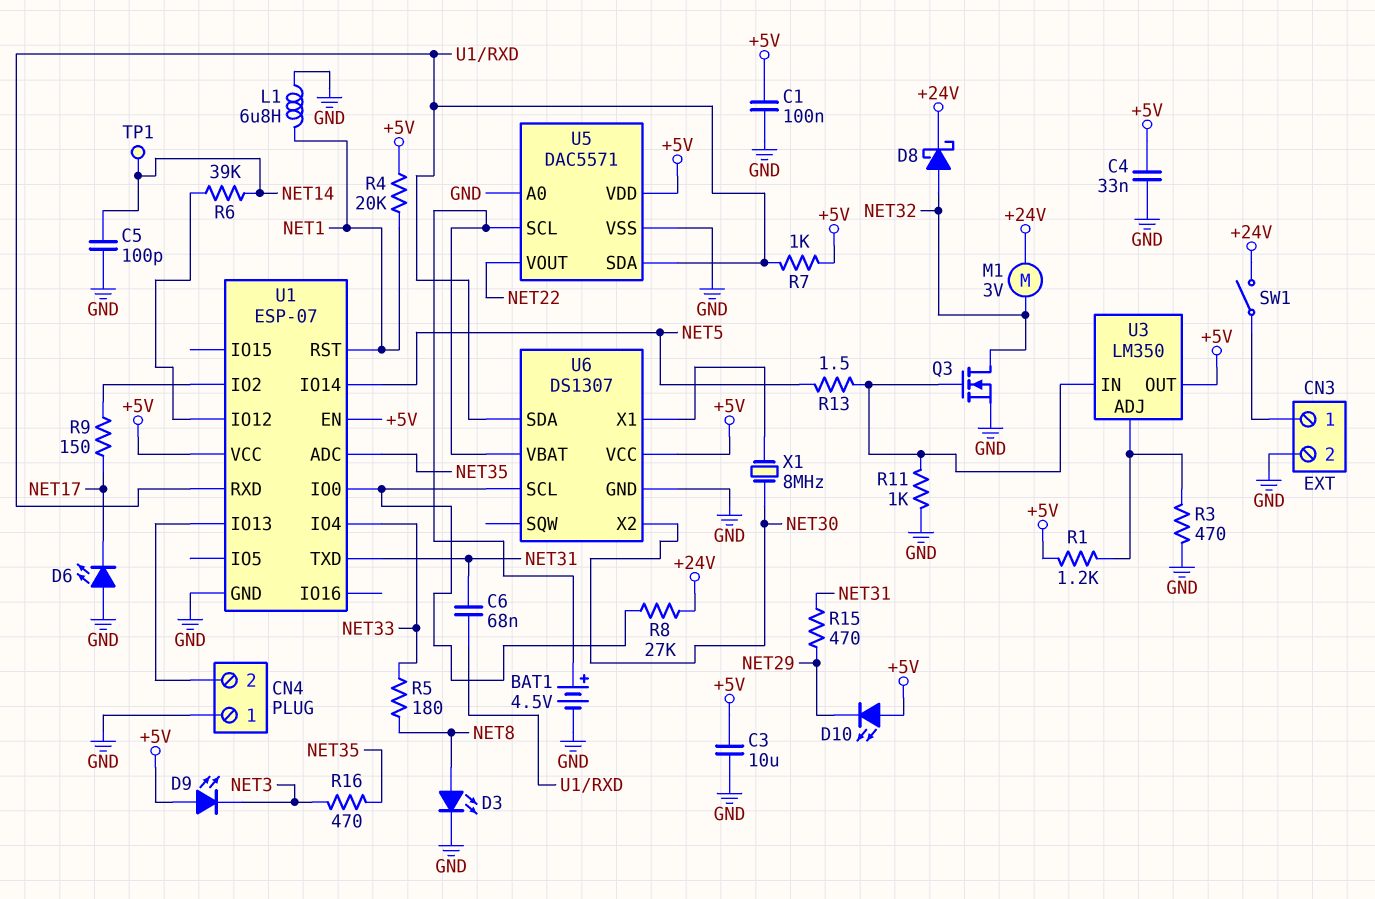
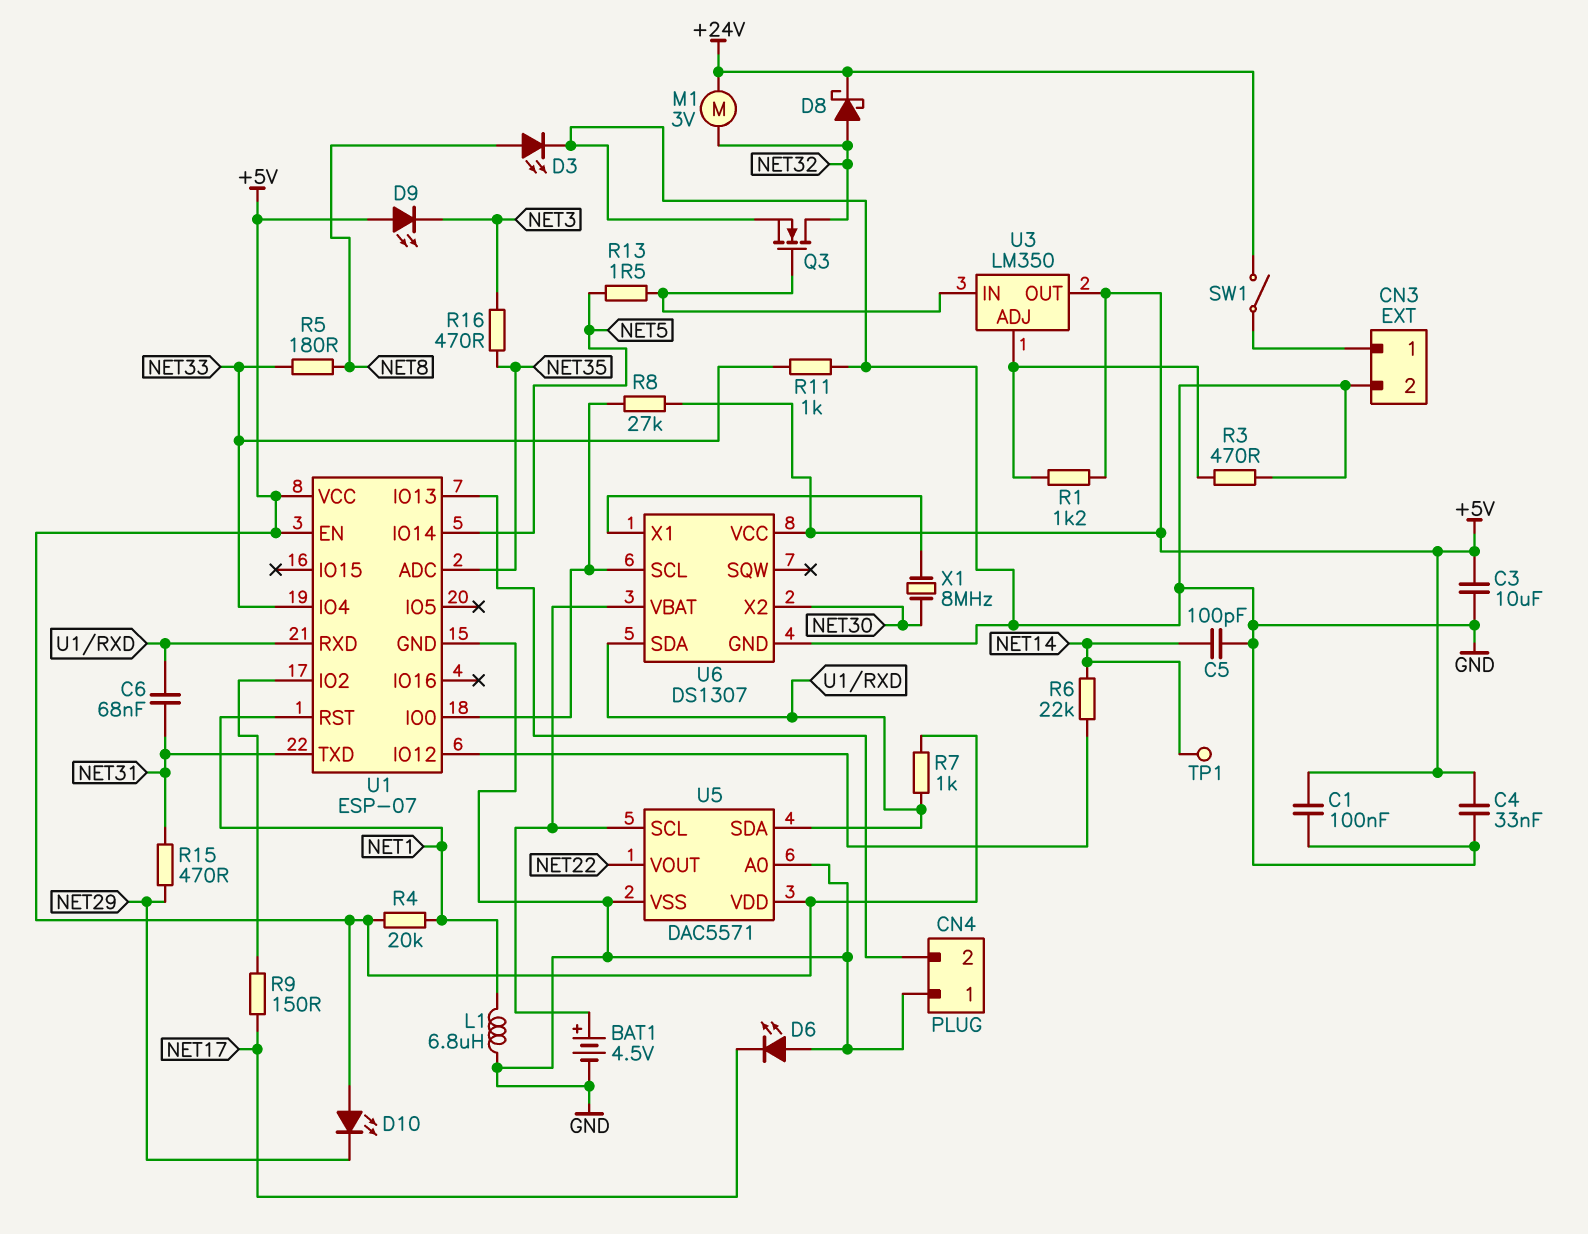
R6: 39k (NET14, U1/IO12) -> 22k (NET14, U1/IO12)
R8: 27k (+24V, U1/IO0) -> 27k (+5V, U1/IO0)
R11: 1k (GND, U3/IN) -> 1k (GND, NET33)

